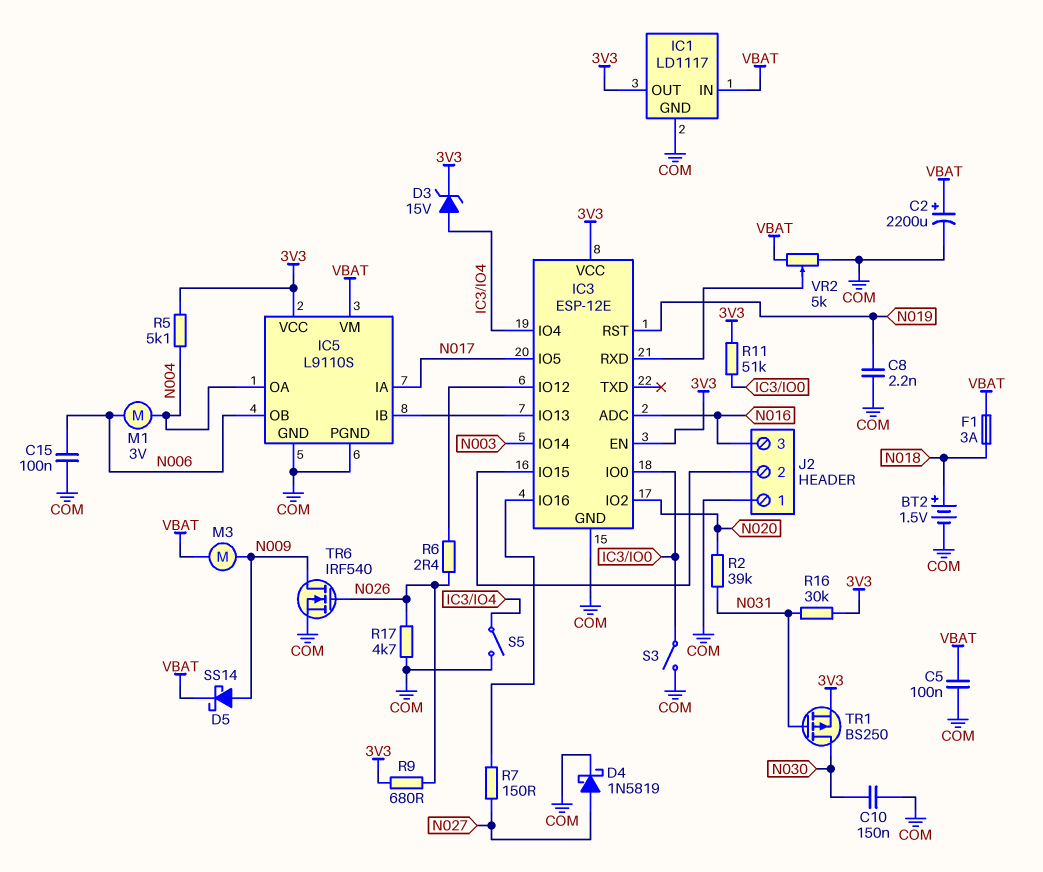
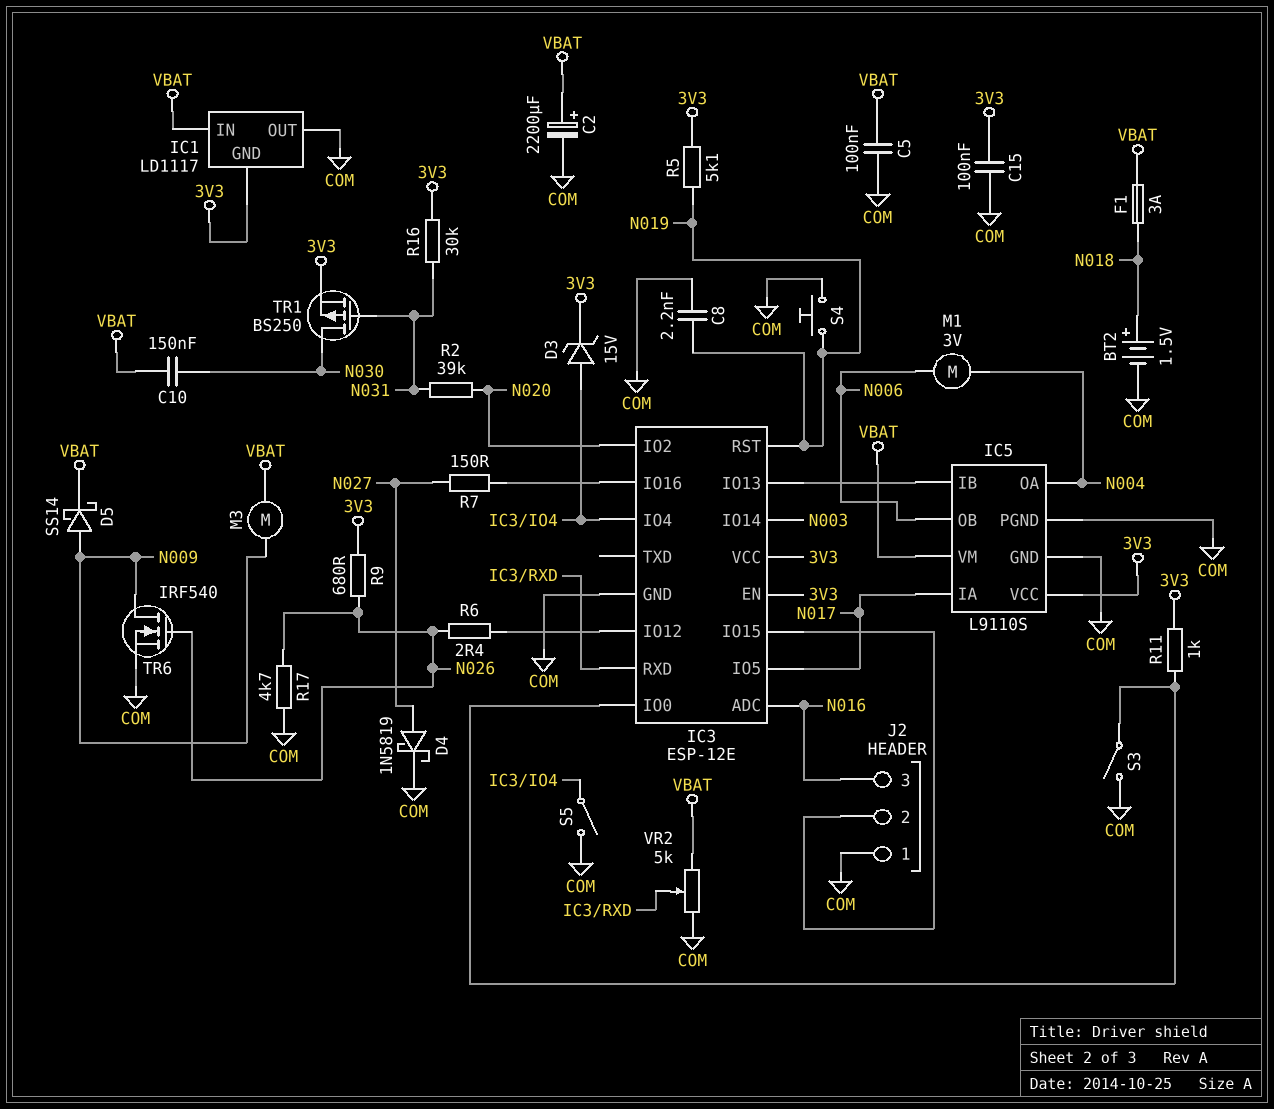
C10: 150nF (COM, N030) -> 150nF (N030, VBAT)
C15: 100nF (COM, N006) -> 100nF (3V3, COM)
IC1 pin GND: COM -> 3V3
IC1 pin OUT: 3V3 -> COM
R5: 5.1k (3V3, N004) -> 5.1k (3V3, N019)
R11: 51k (3V3, IC3/IO0) -> 1k (3V3, IC3/IO0)
S4: none -> button (COM, N019)

